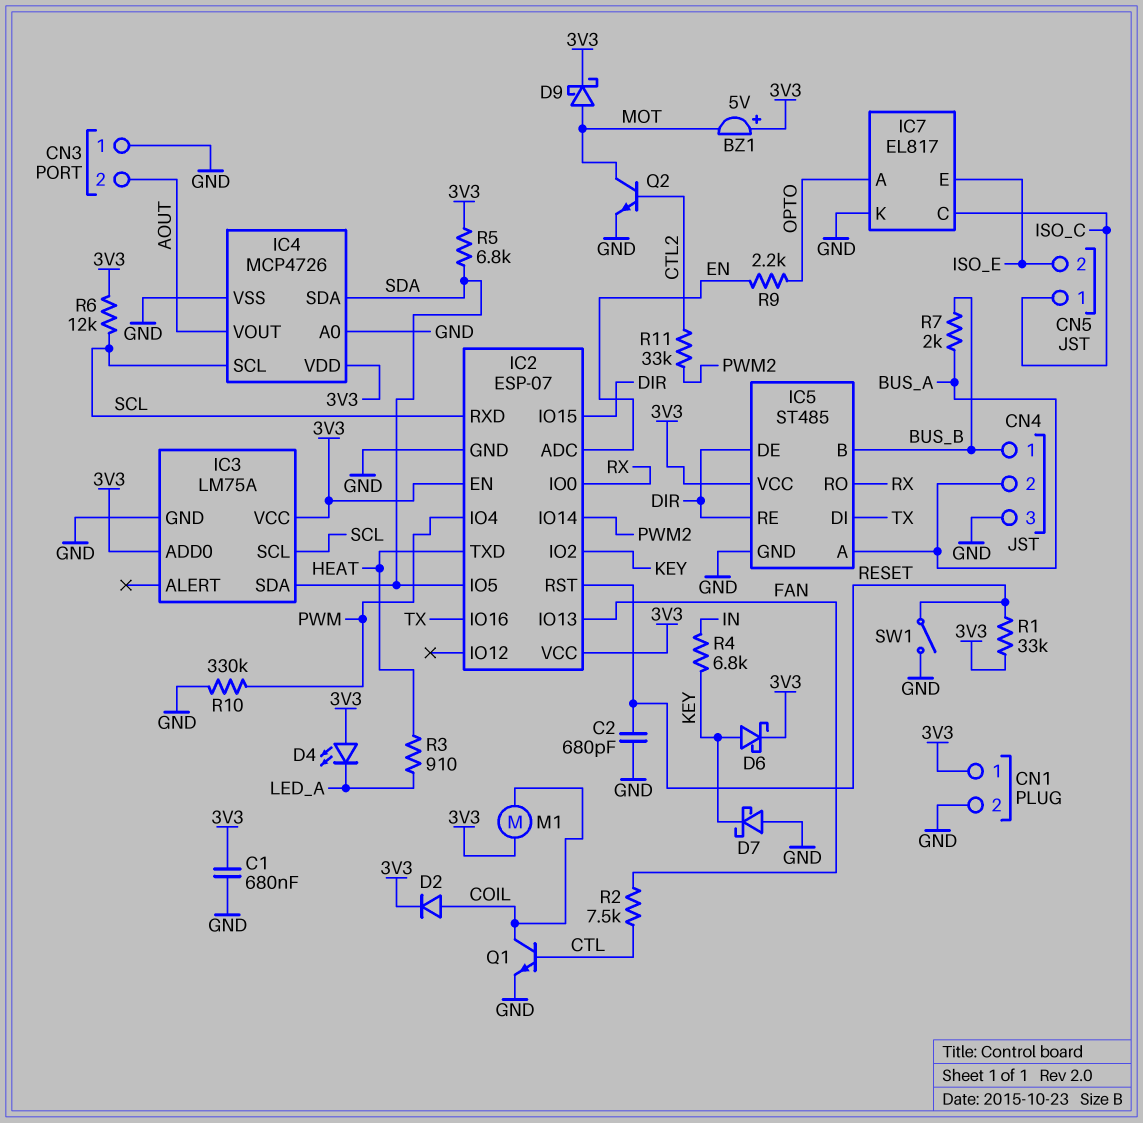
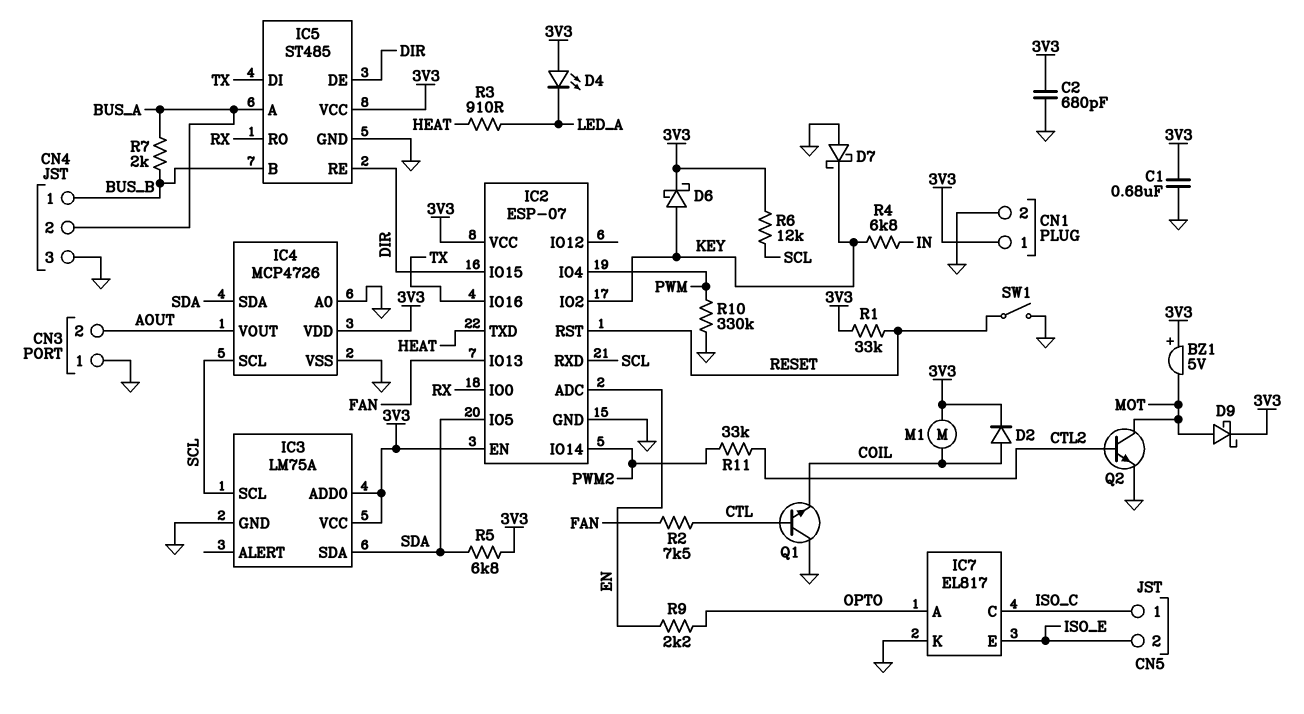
C2: 680pF (GND, RESET) -> 680pF (3V3, GND)
Q1: NPN (B CTL, C COIL, E GND) -> NPN (B CTL, C GND, E COIL)

